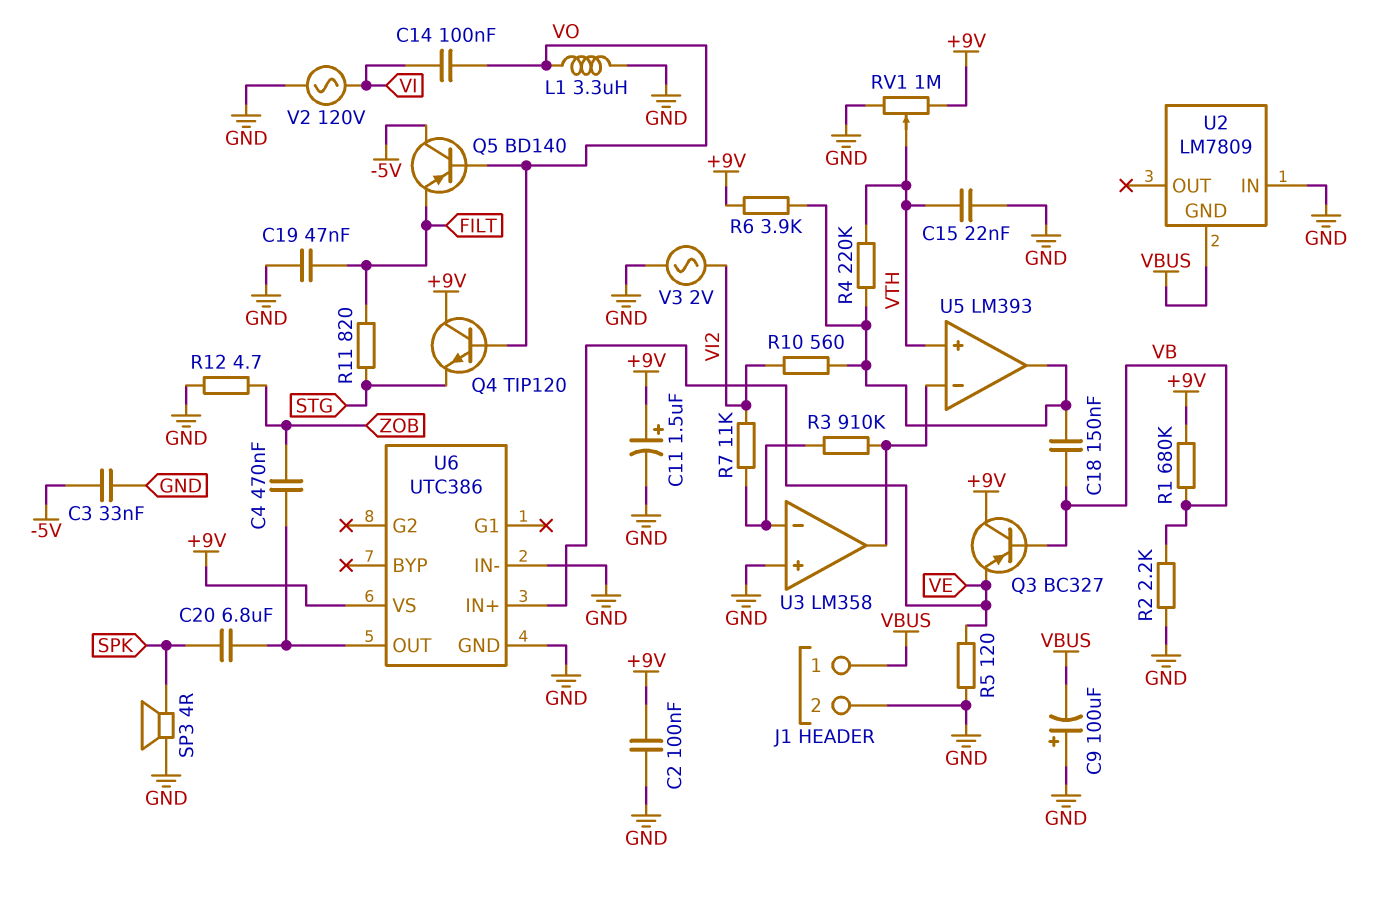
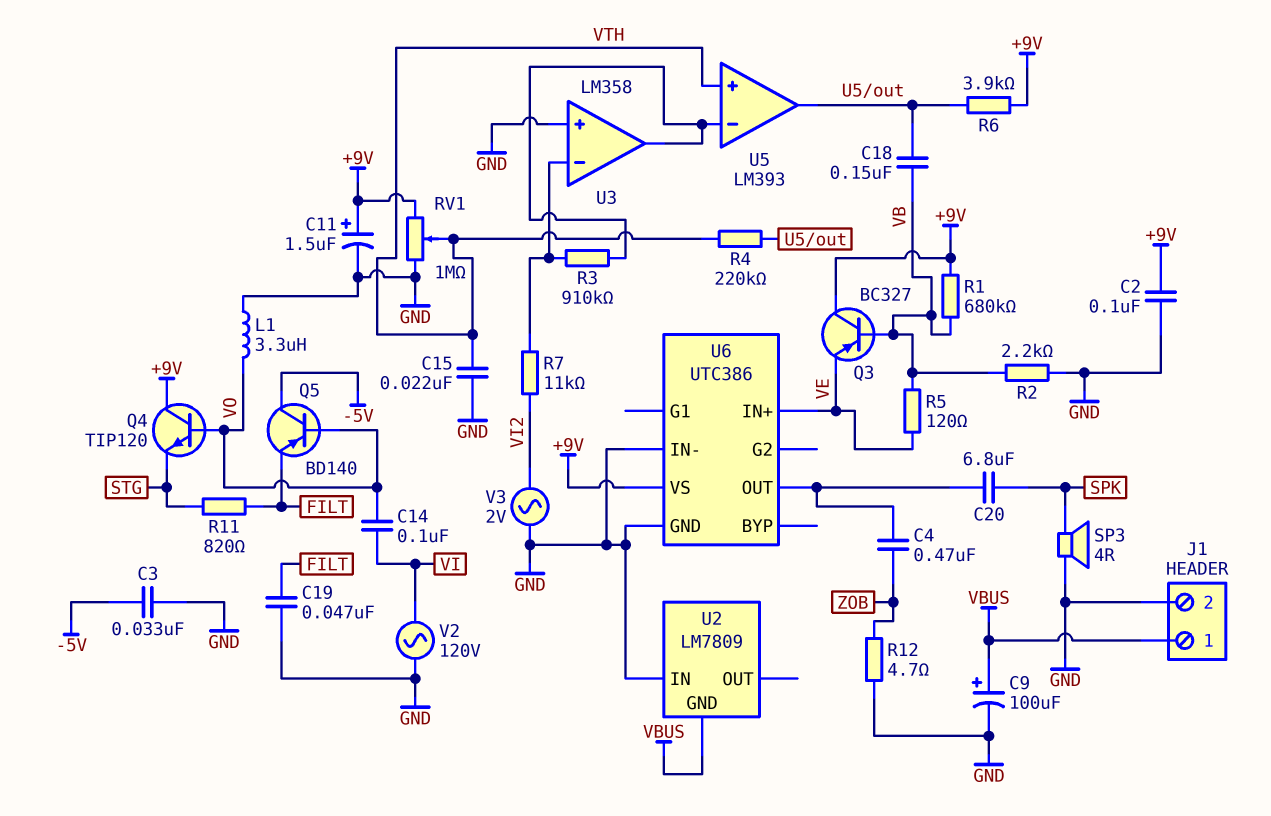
C9: 100uF (plus GND, minus VBUS) -> 100uF (plus VBUS, minus GND)
R5: 120 (GND, VE) -> 120 (VB, VE)
R10: 560 (U5/out, VI2) -> none

